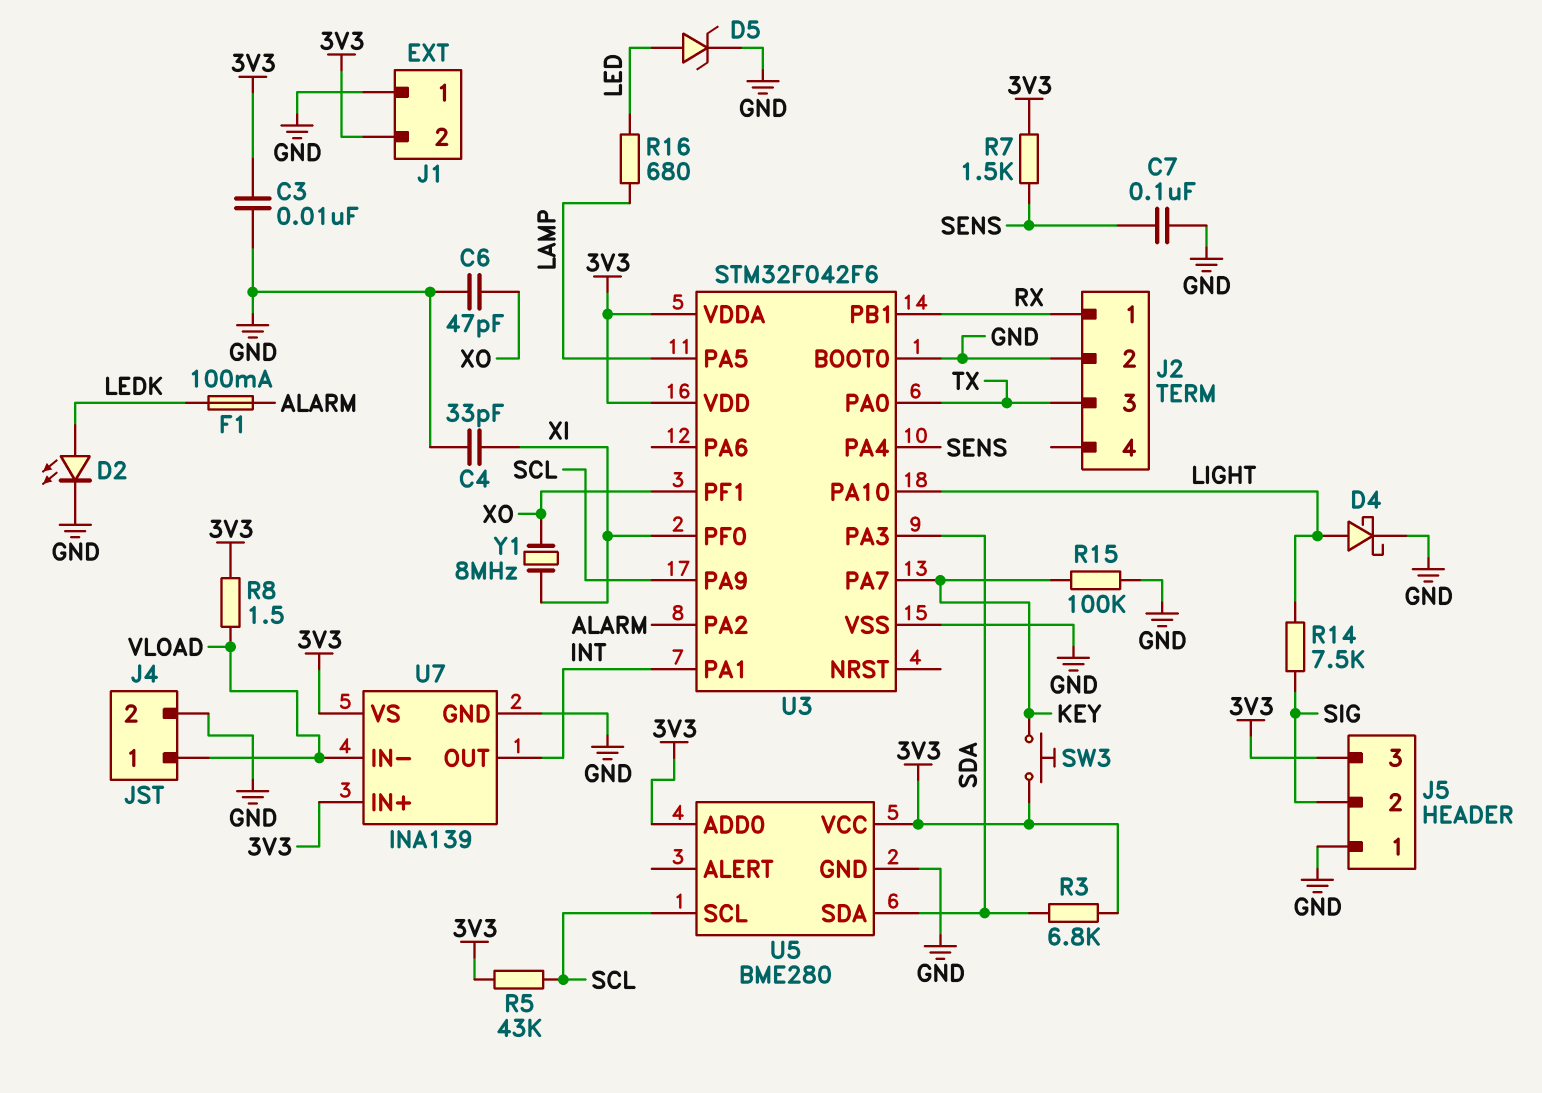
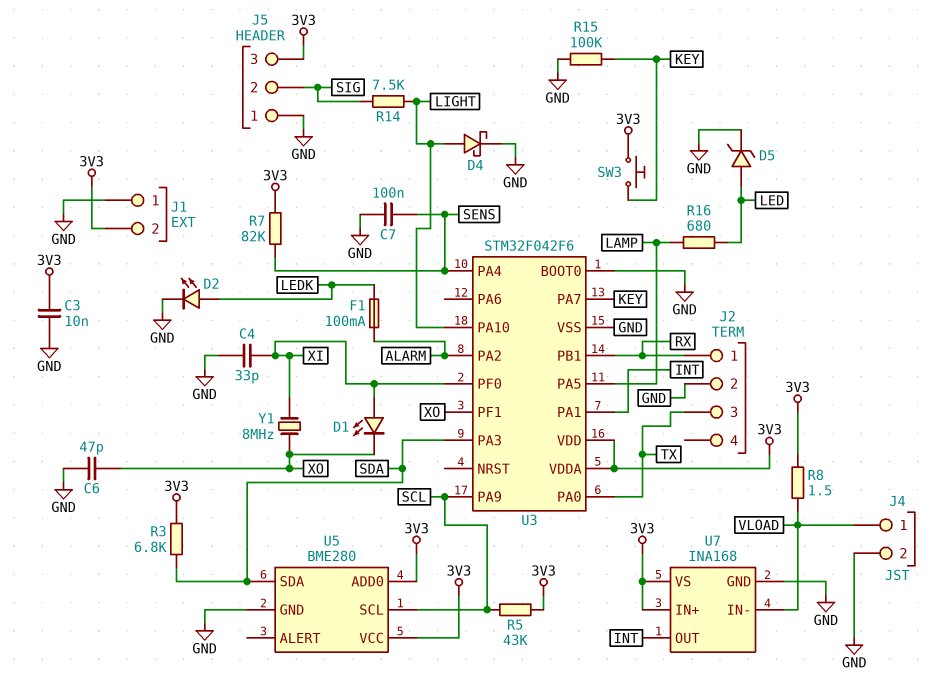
D1: none -> LED (A XI, K XO)
R7: 1.5k (3V3, SENS) -> 82k (3V3, SENS)
U7: INA139 -> INA168

